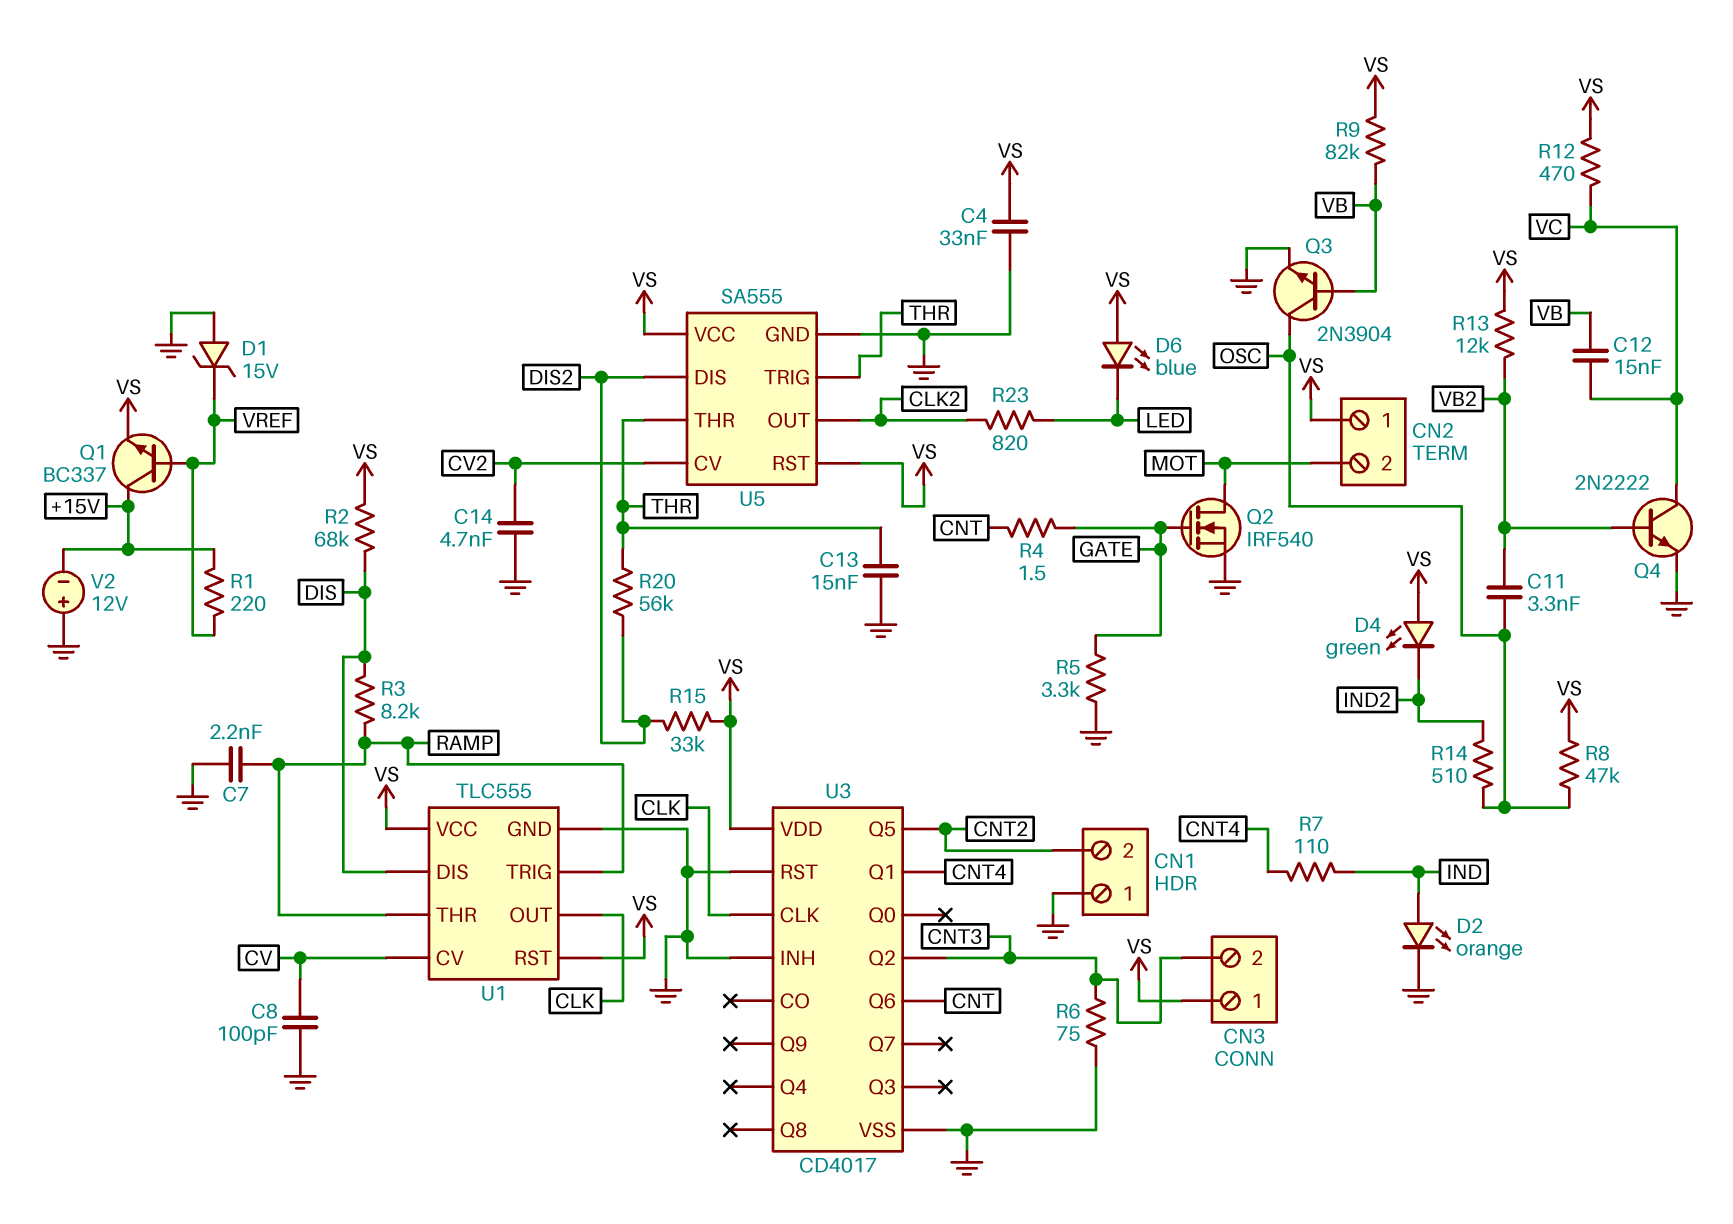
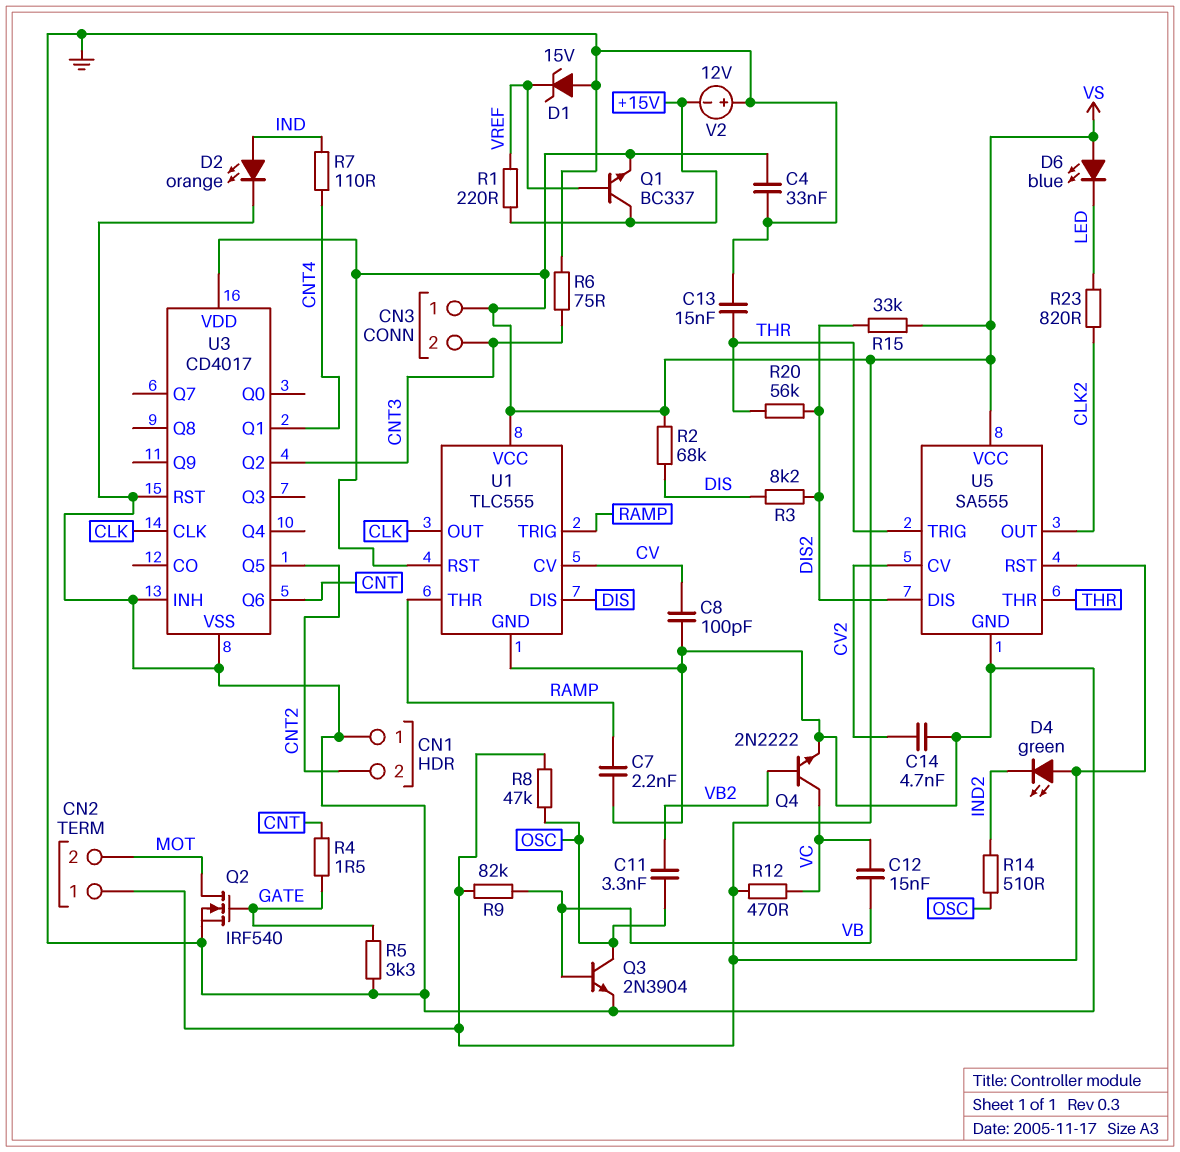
R3: 8.2k (DIS, RAMP) -> 8.2k (DIS, DIS2)
R13: 12k (VB2, VS) -> none

